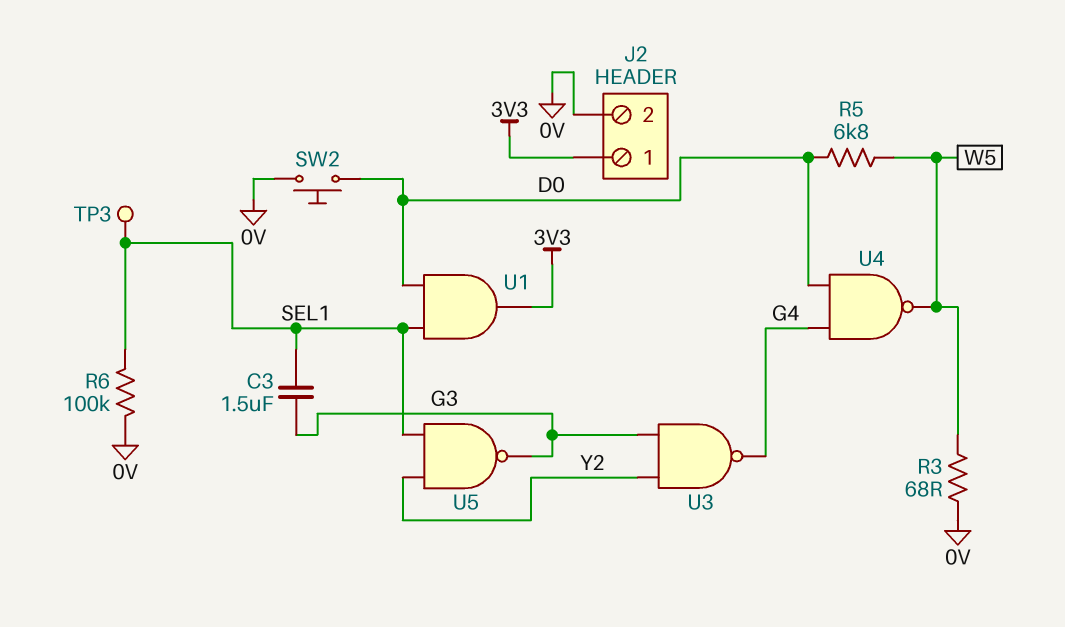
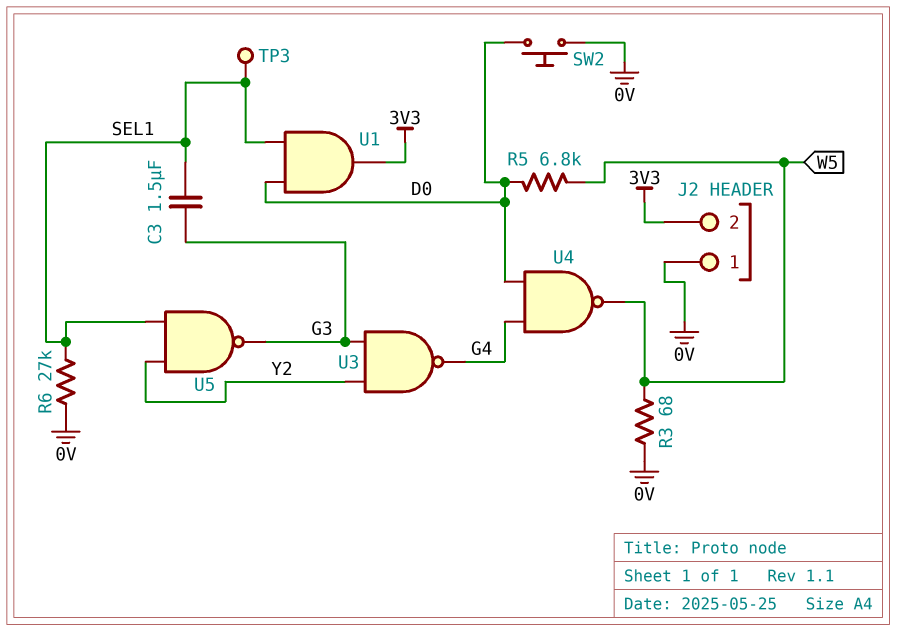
J2 pin 1: 3V3 -> 0V
J2 pin 2: 0V -> 3V3
R6: 100k (0V, SEL1) -> 27k (0V, SEL1)

